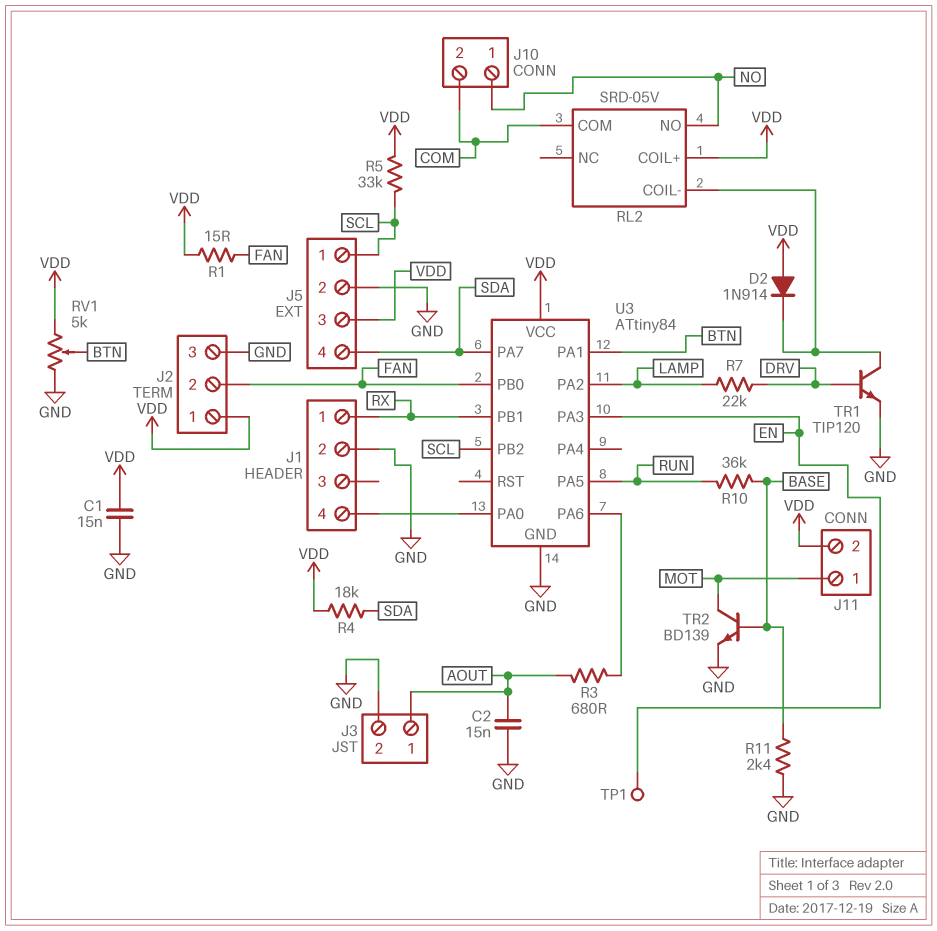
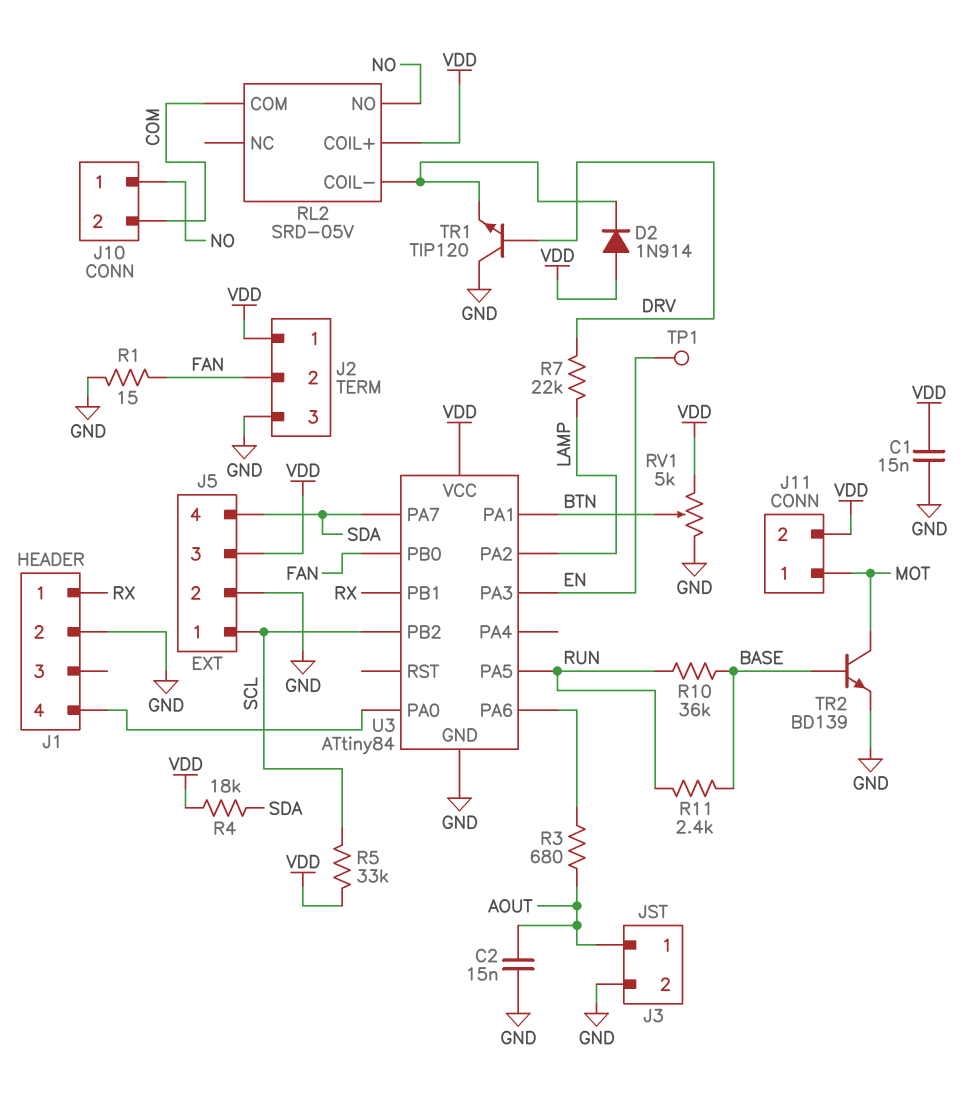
R1: 15 (FAN, VDD) -> 15 (FAN, GND)
R11: 2.4k (BASE, GND) -> 2.4k (BASE, RUN)
TR1: NPN TIP120 (B DRV, C RL2/COIL-, E GND) -> NPN TIP120 (B DRV, C GND, E RL2/COIL-)

